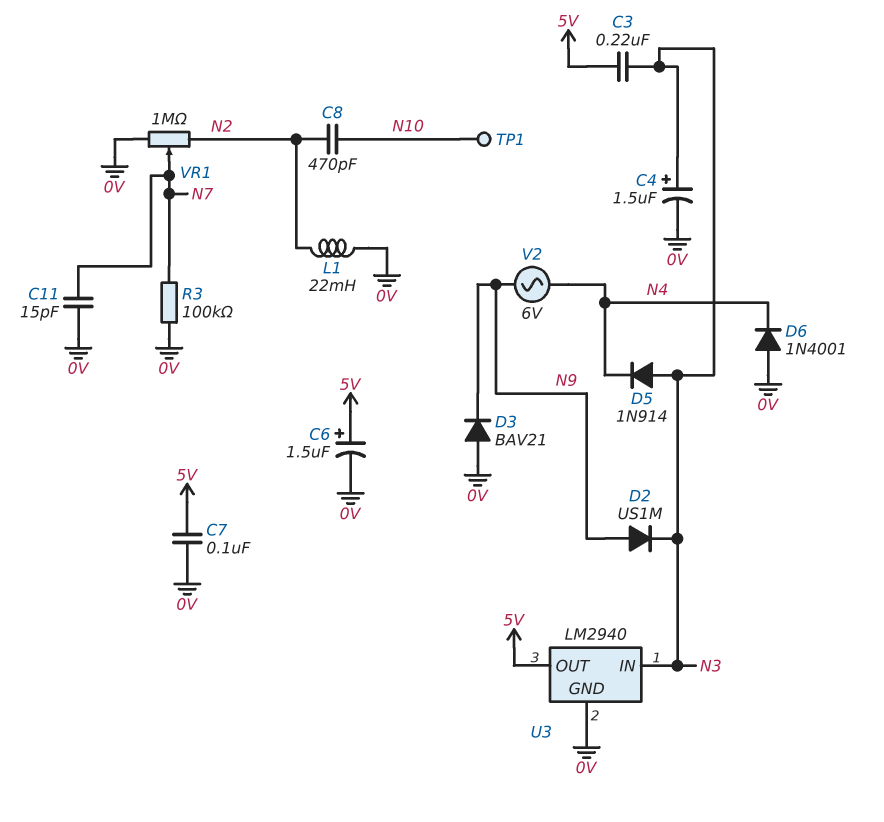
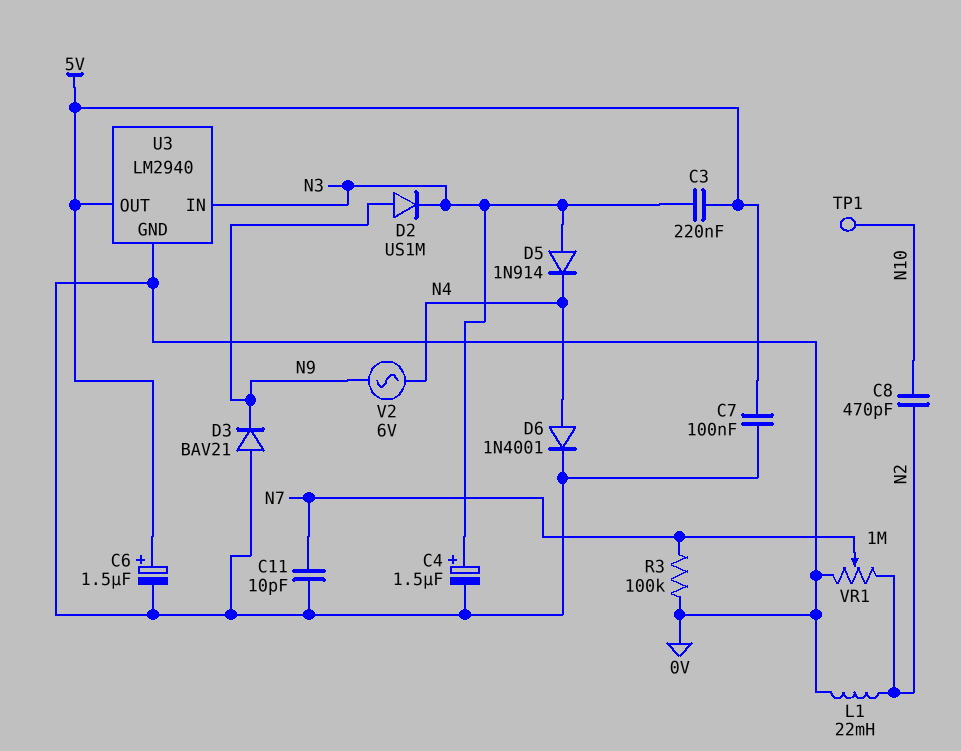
C11: 15pF (0V, N7) -> 10pF (0V, N7)
D6: diode 1N4001 (A 0V, K N4) -> diode 1N4001 (A N4, K 0V)

